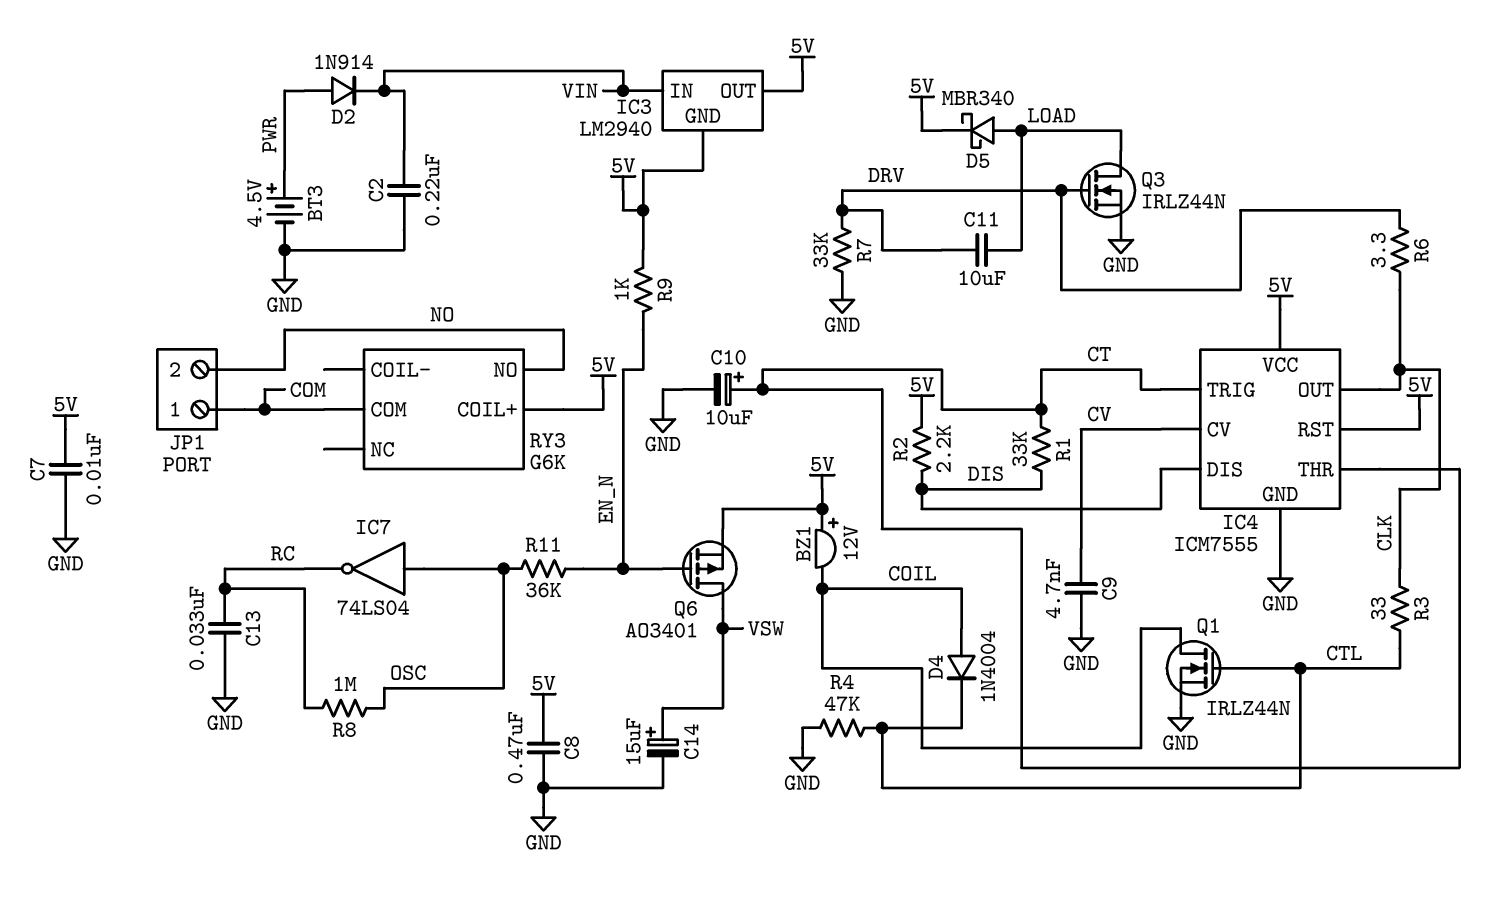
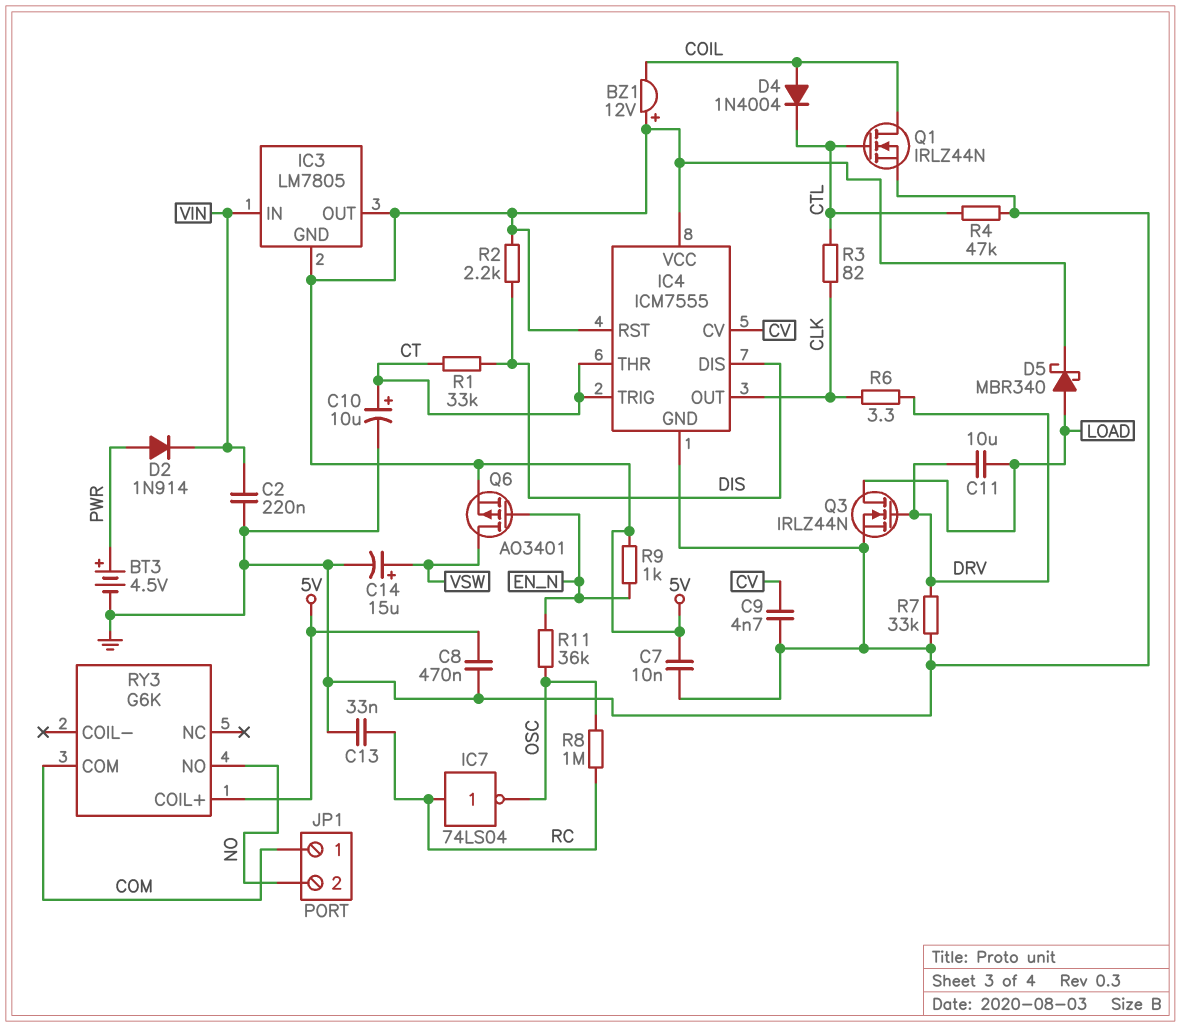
IC3: LM2940 -> LM7805
IC7: NOT 74LS04 (in OSC, out RC) -> NOT 74LS04 (in RC, out OSC)
R3: 33 (CLK, CTL) -> 82 (CLK, CTL)

